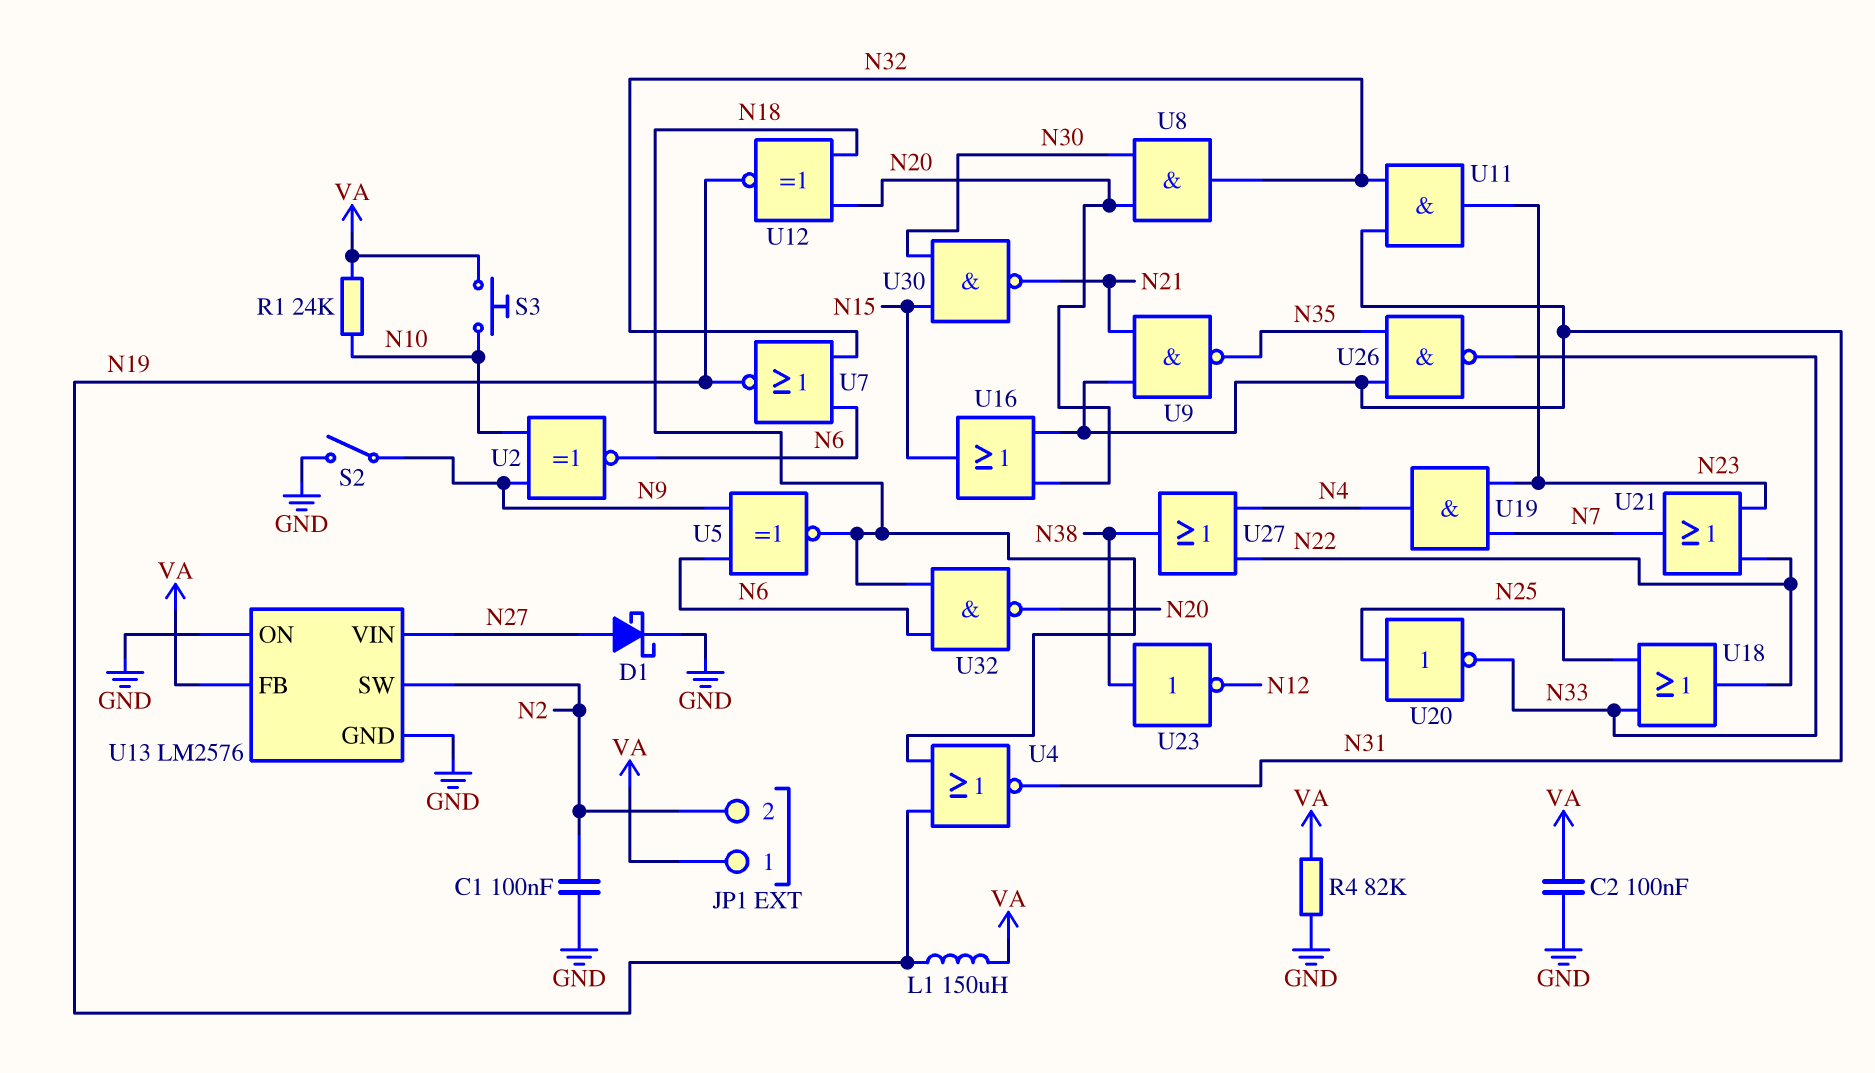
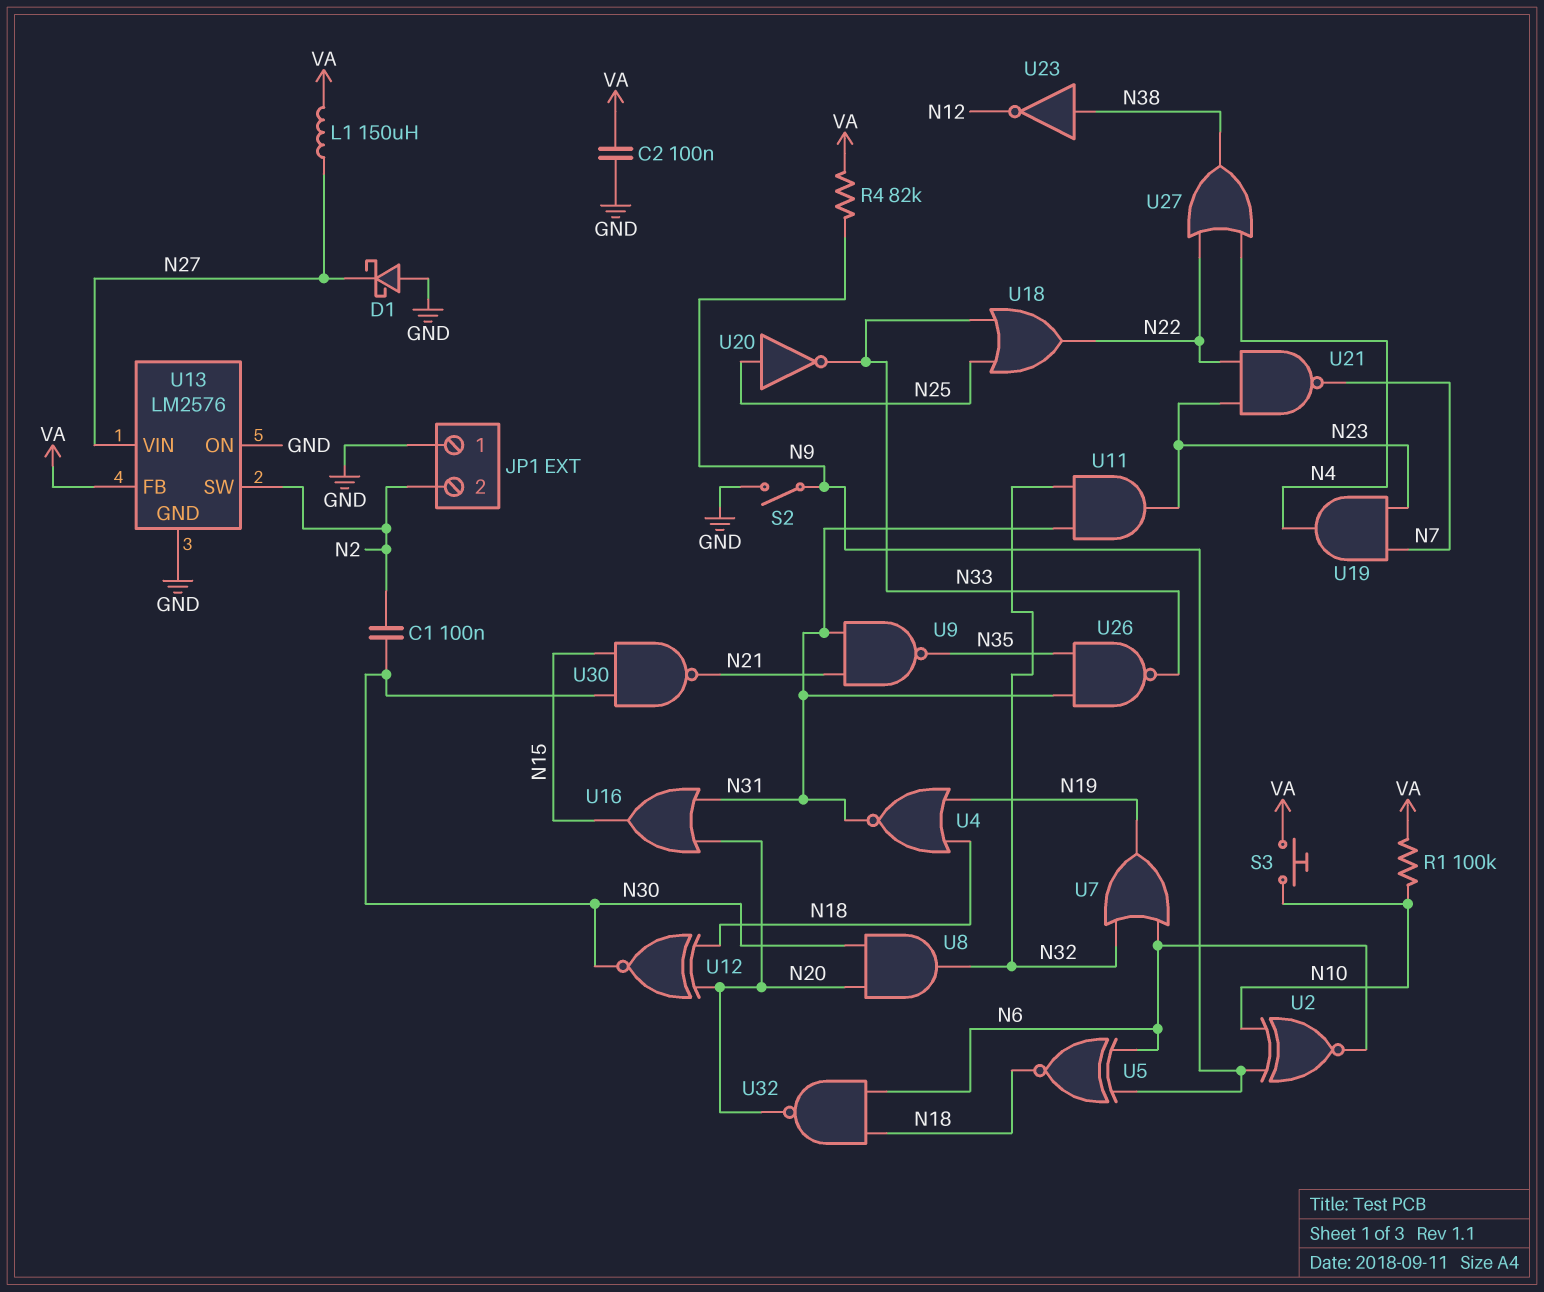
C1: 100nF (GND, N2) -> 100nF (N2, N30)
D1: schottky (A N27, K GND) -> schottky (A GND, K N27)
JP1 pin 1: VA -> GND
L1: 150uH (N19, VA) -> 150uH (N27, VA)
R1: 24k (N10, VA) -> 100k (N10, VA)
R4: 82k (GND, VA) -> 82k (N9, VA)
U7: NOR (in N6, in N32, out N19) -> OR (in N6, in N32, out N19)
U12: XNOR (in N18, in N20, out N19) -> XNOR (in N18, in N20, out N30)
U21: OR (in N22, in N23, out N7) -> NAND (in N22, in N23, out N7)

